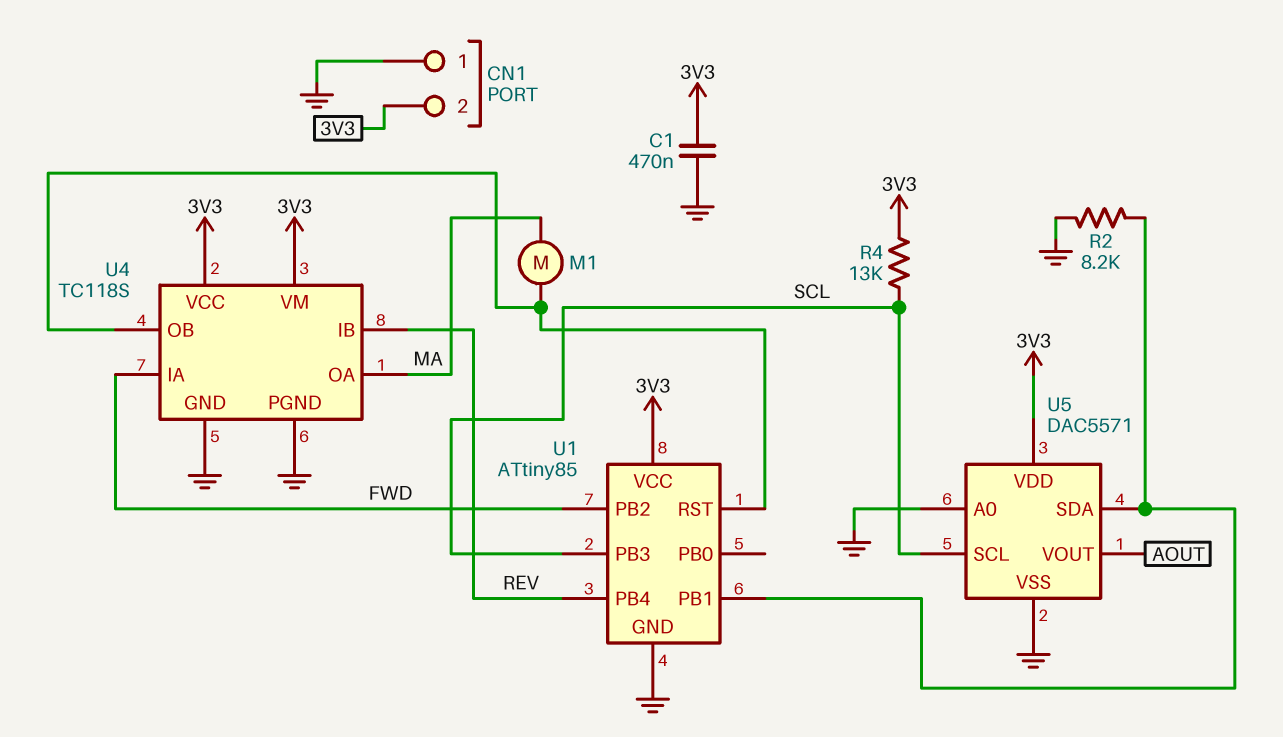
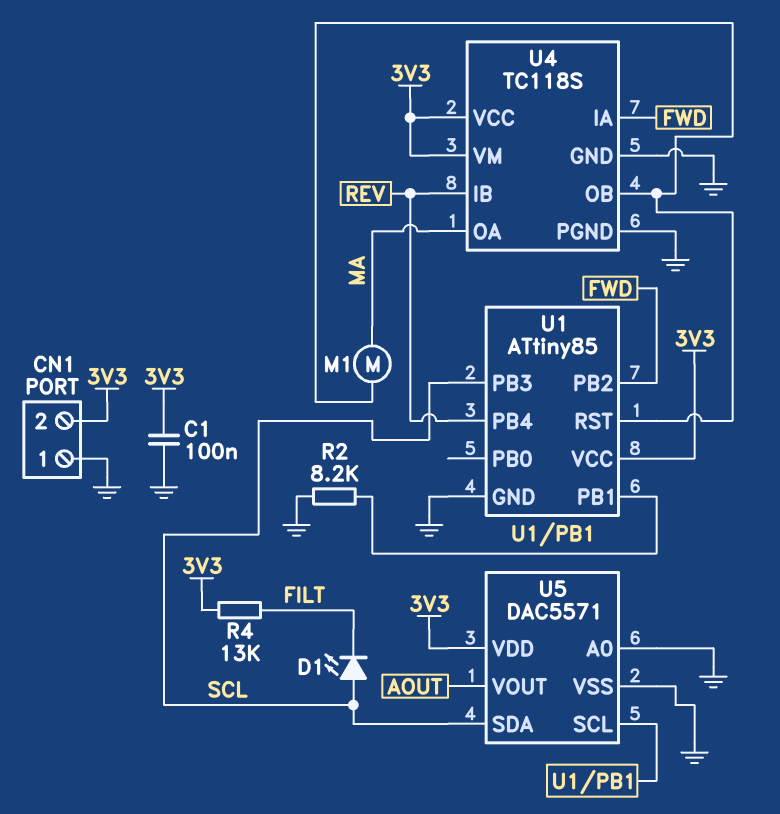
C1: 470nF (3V3, GND) -> 100nF (3V3, GND)
D1: none -> LED (A SCL, K FILT)
R4: 13k (3V3, SCL) -> 13k (3V3, FILT)
U5 pin SCL: SCL -> U1/PB1
U5 pin SDA: U1/PB1 -> SCL

